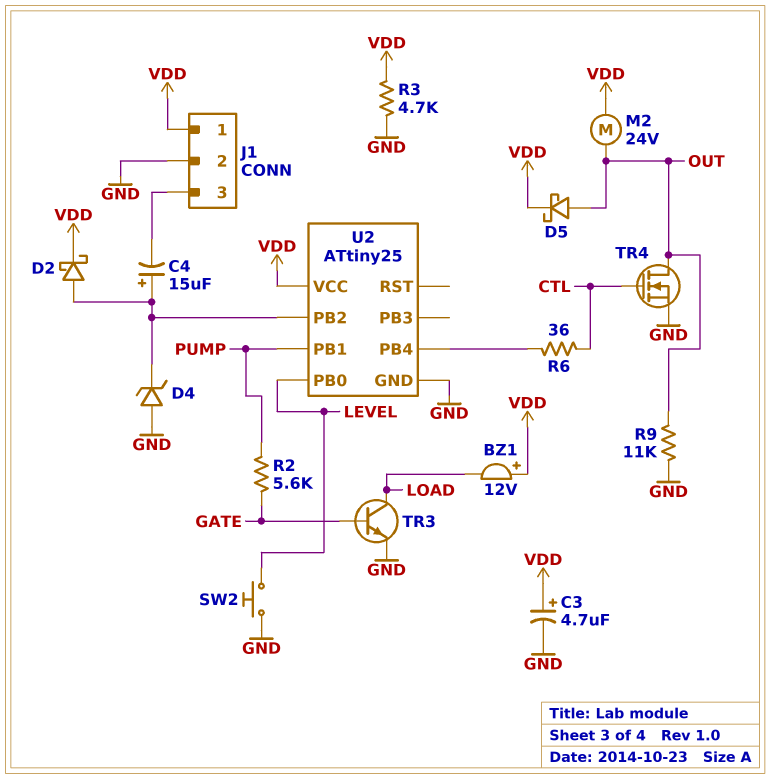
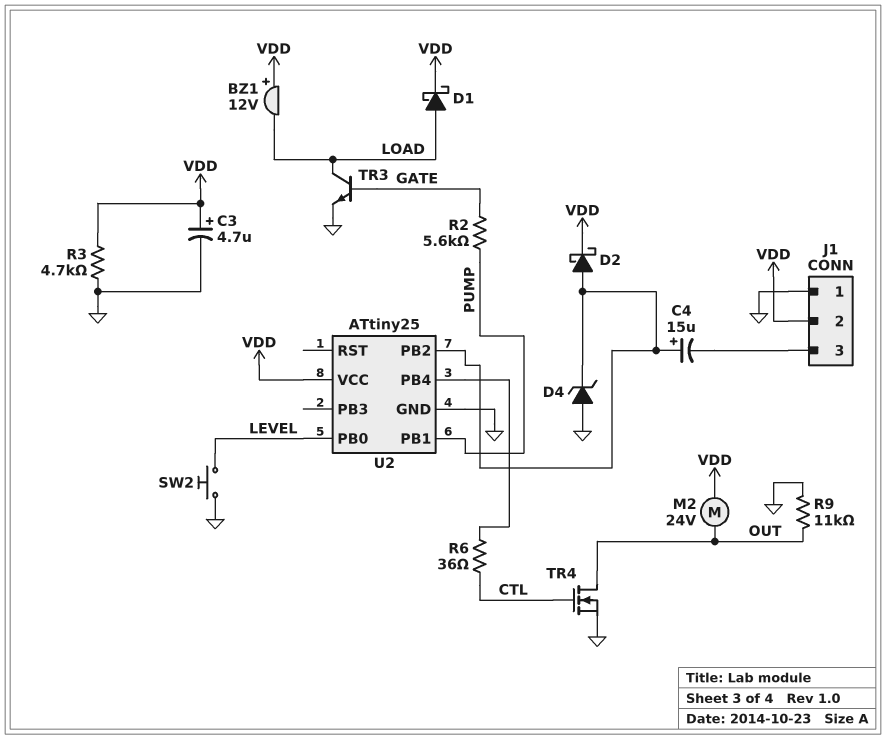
D1: none -> schottky (A LOAD, K VDD)
D5: schottky (A OUT, K VDD) -> none
J1 pin 1: VDD -> GND
J1 pin 2: GND -> VDD

